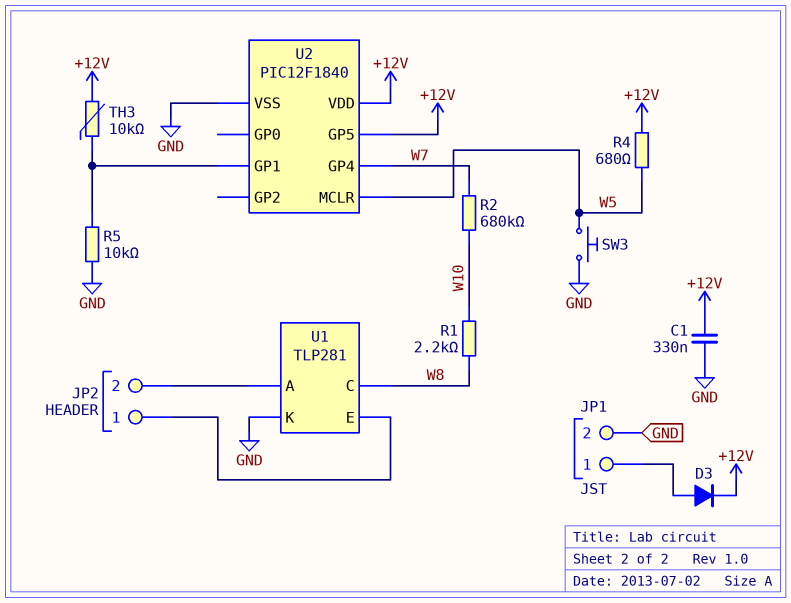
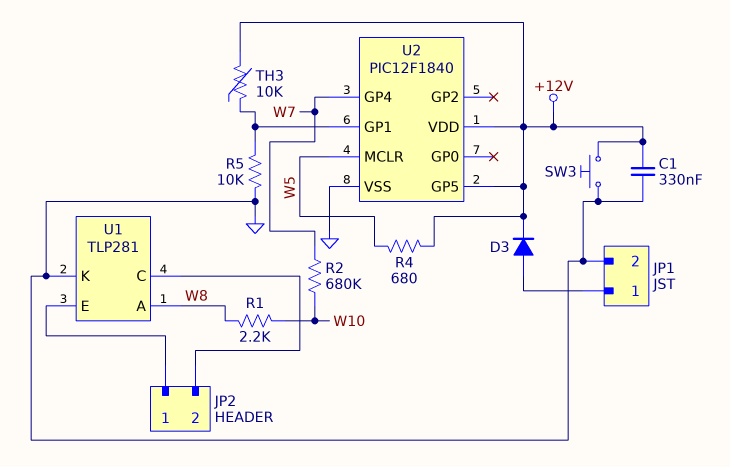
SW3: button (GND, W5) -> button (+12V, GND)
U1 pin A: JP2/2 -> W8
U1 pin C: W8 -> JP2/2

